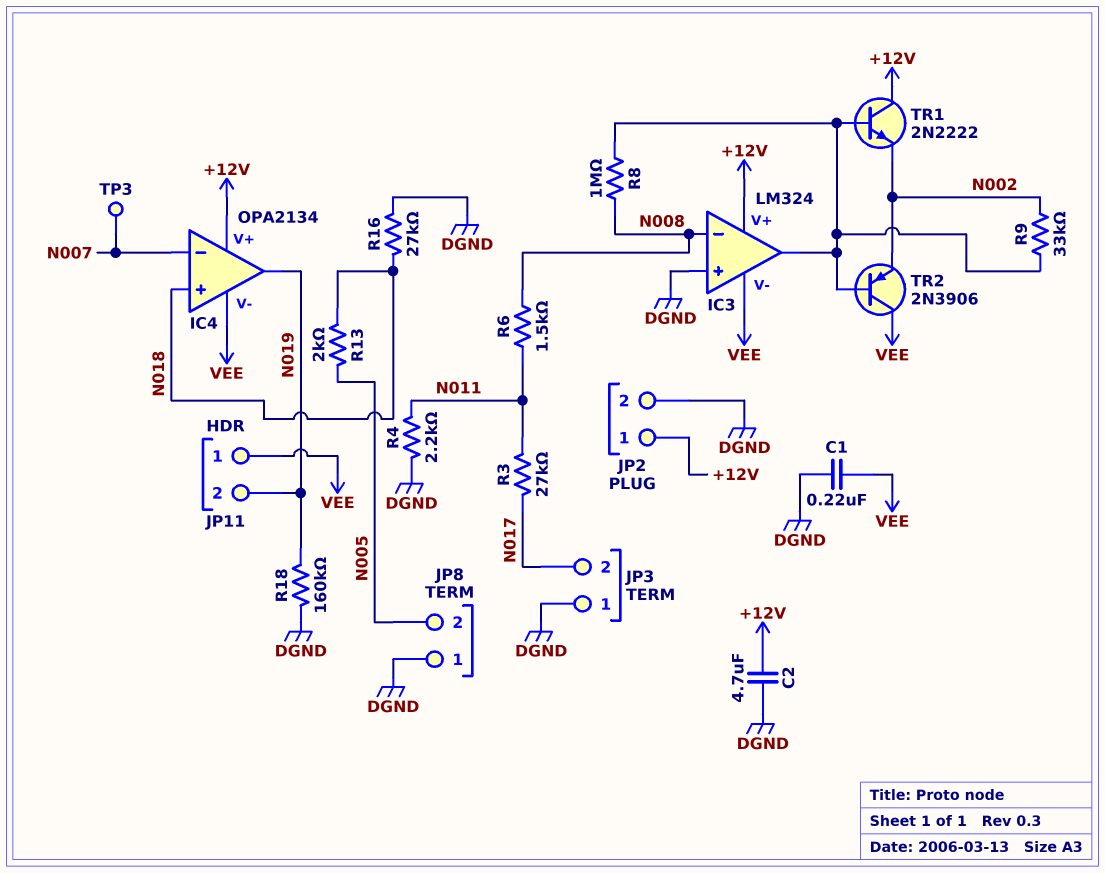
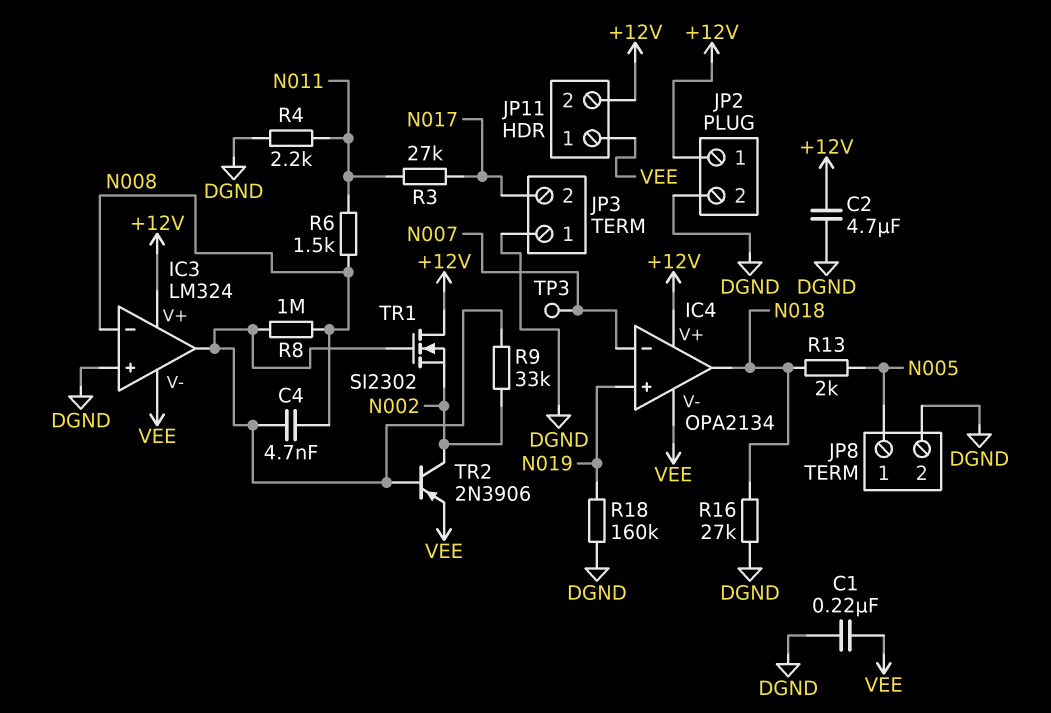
C4: none -> 4.7nF (IC3/out, N008)
IC4 pin in+: N018 -> N019
IC4 pin out: N019 -> N018
JP8 pin 1: DGND -> N005
JP8 pin 2: N005 -> DGND
JP11 pin 2: N019 -> +12V
TR1: NPN 2N2222 (B IC3/out, C +12V, E N002) -> NMOS SI2302 (G IC3/out, D +12V, S N002)
TR2: PNP 2N3906 (B IC3/out, C VEE, E N002) -> PNP 2N3906 (B IC3/out, C N002, E VEE)

